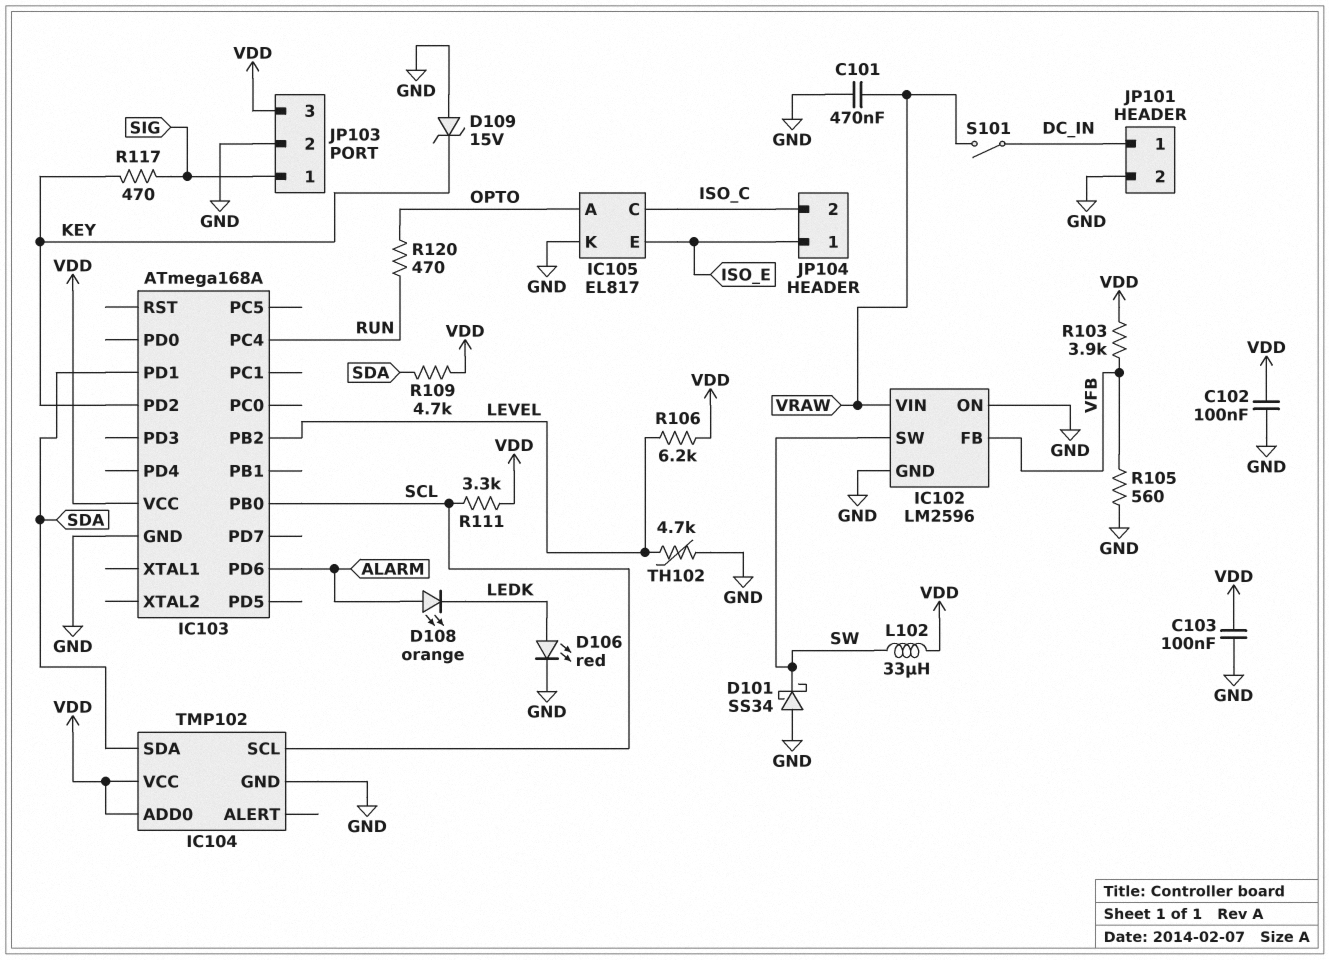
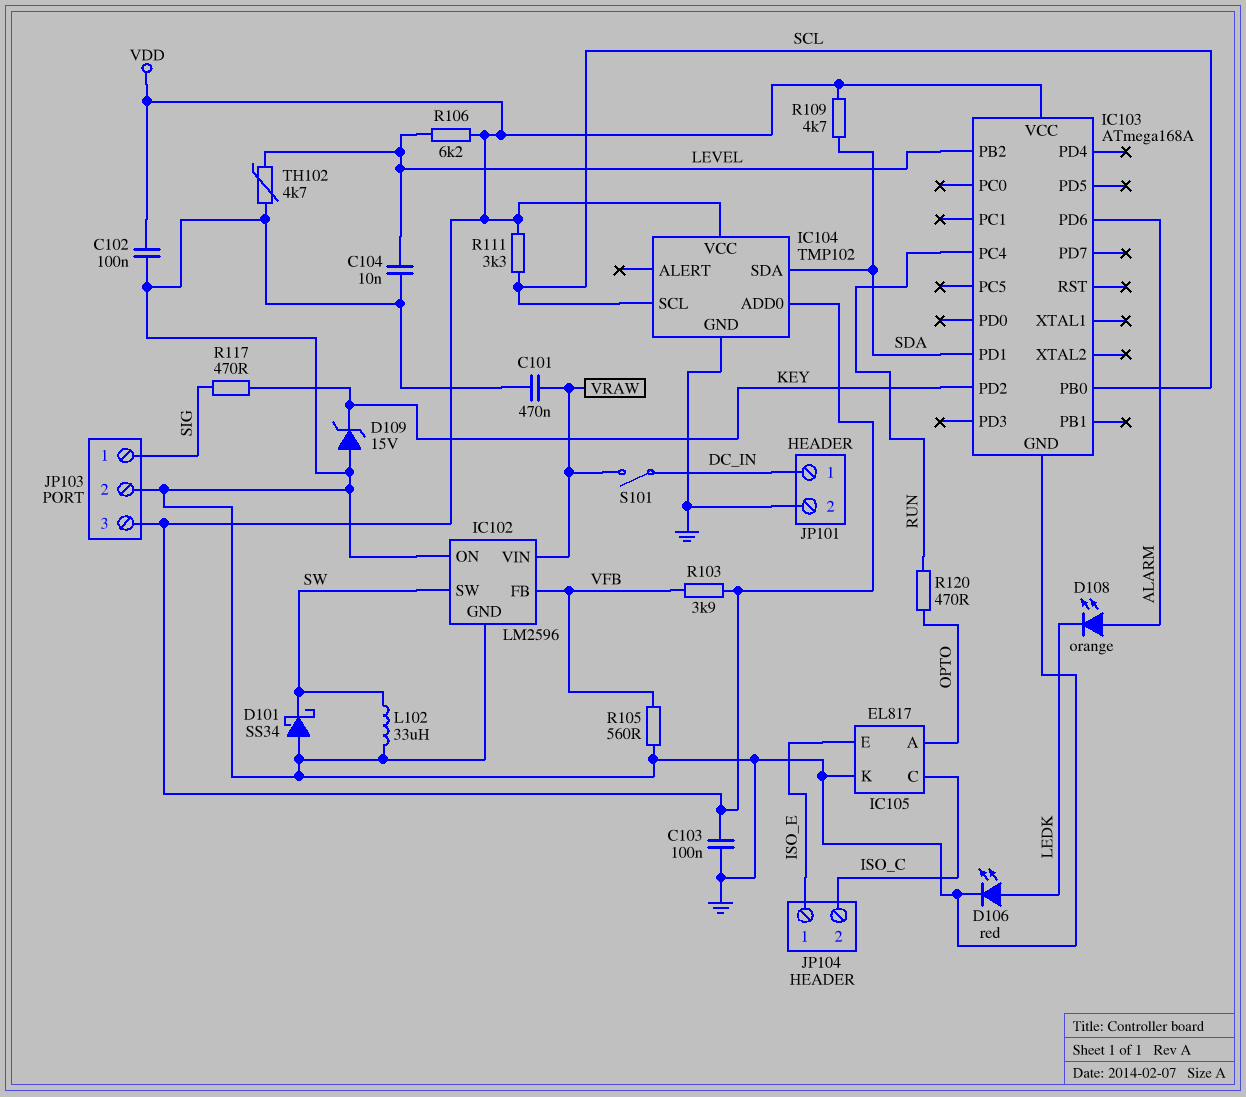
C104: none -> 10nF (GND, LEVEL)
L102: 33uH (SW, VDD) -> 33uH (GND, SW)

